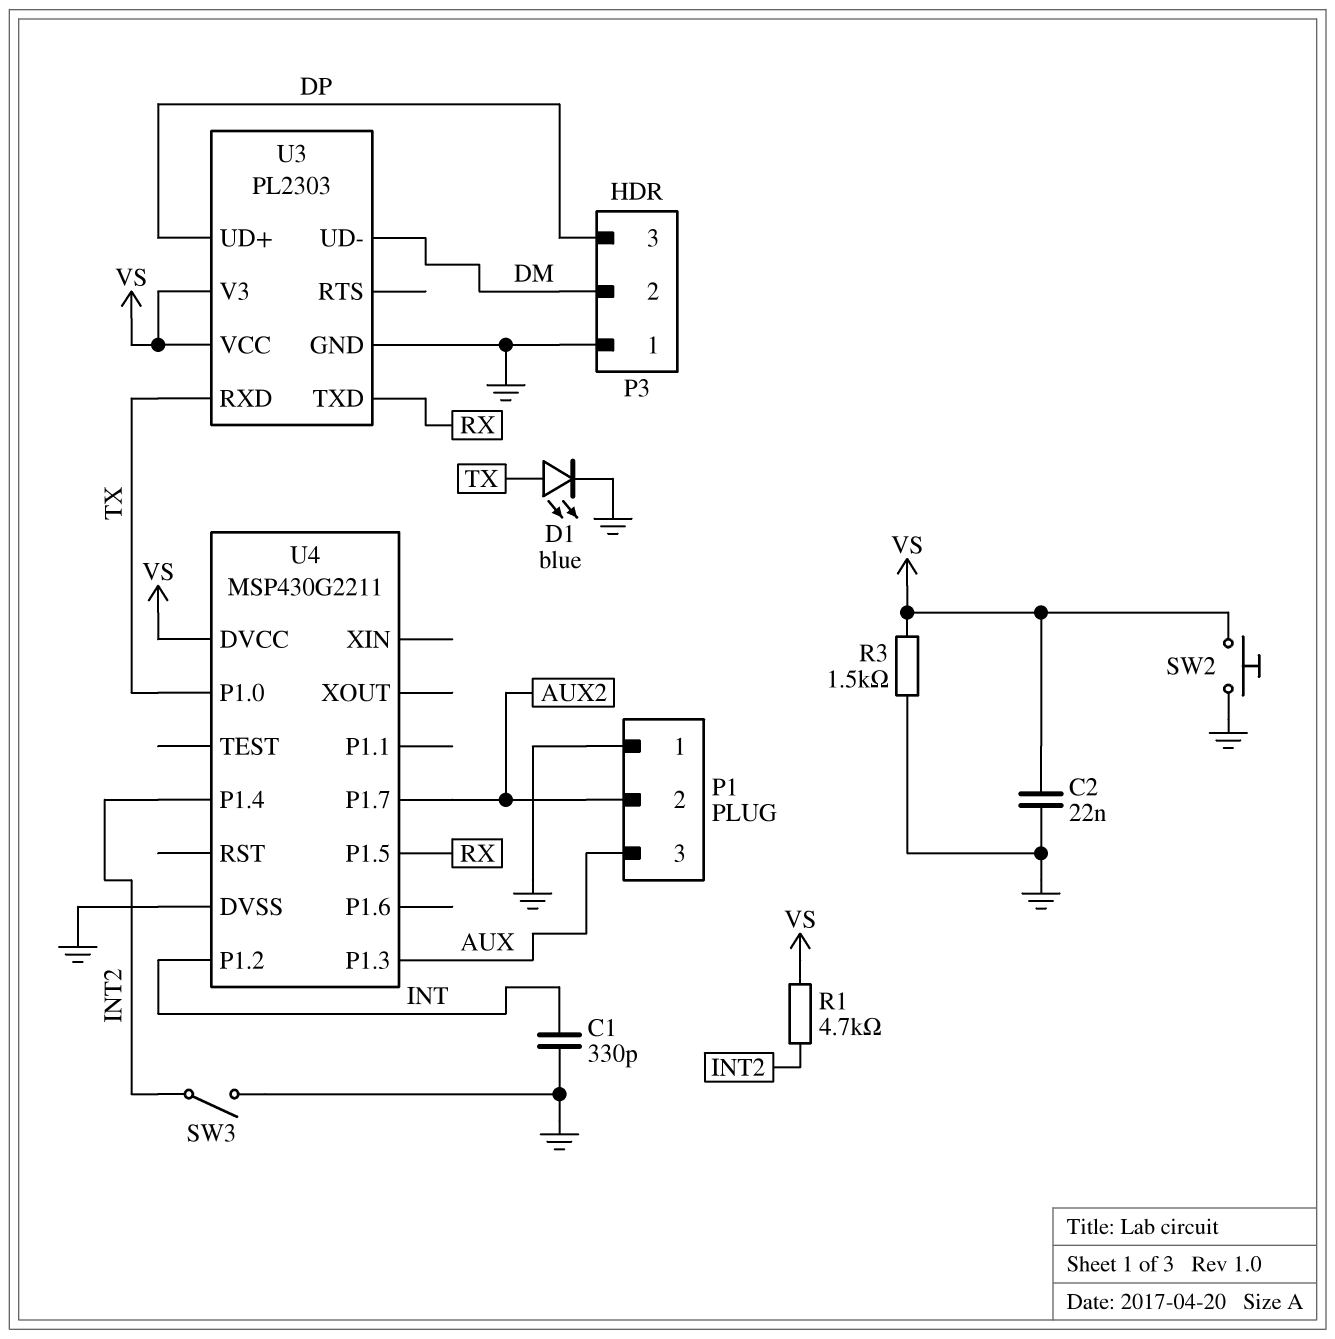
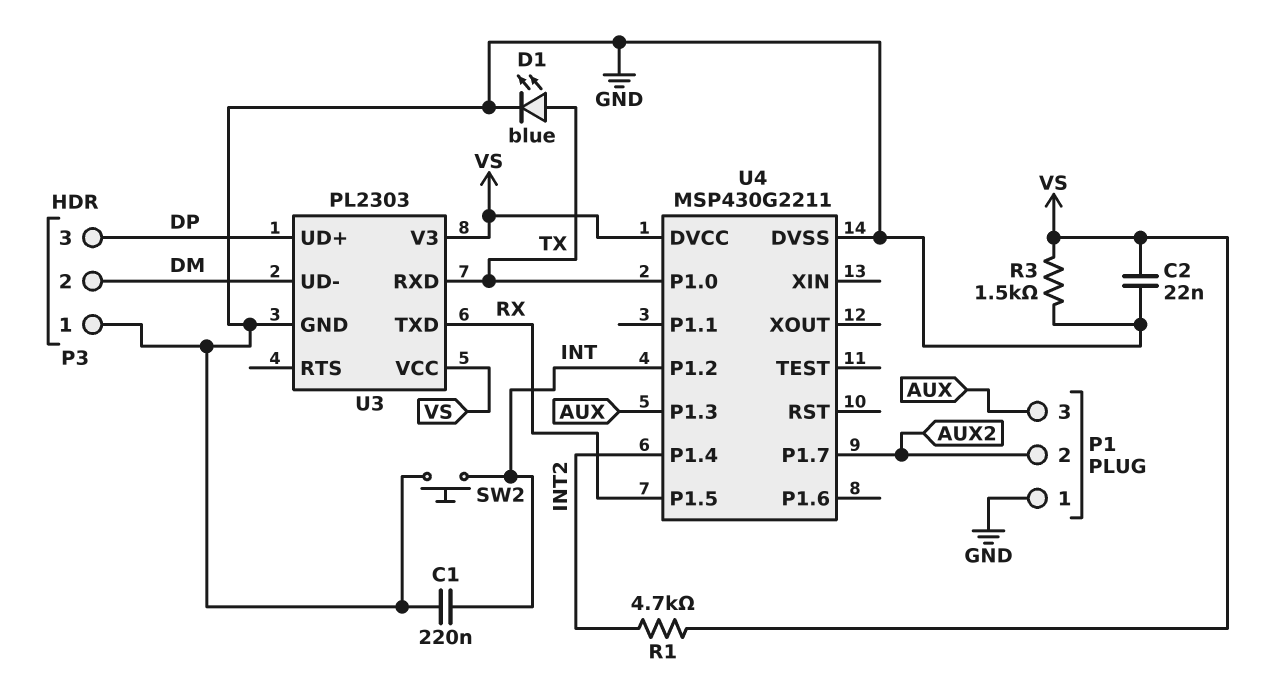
C1: 330pF (GND, INT) -> 220nF (GND, INT)
SW2: button (GND, VS) -> button (GND, INT)
SW3: switch (GND, INT2) -> none

